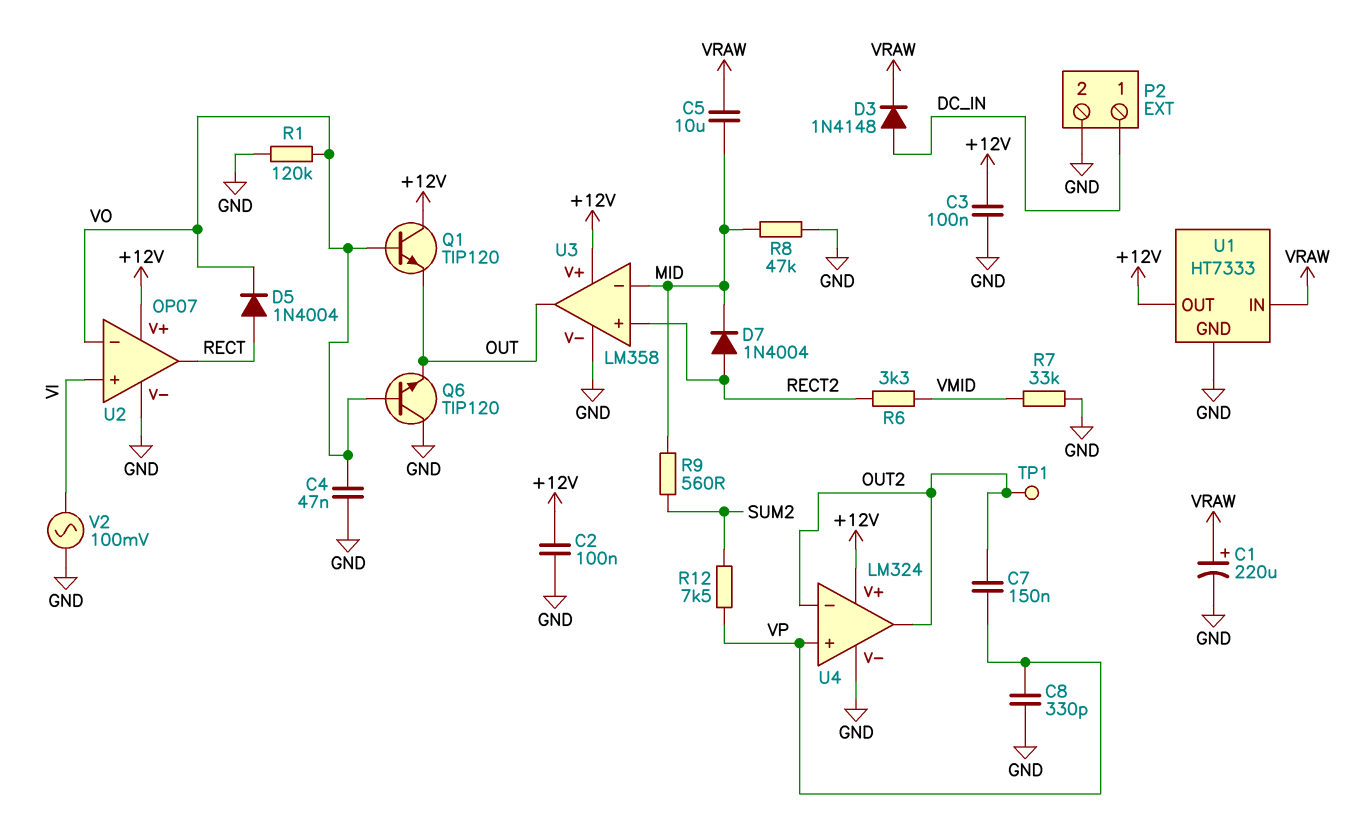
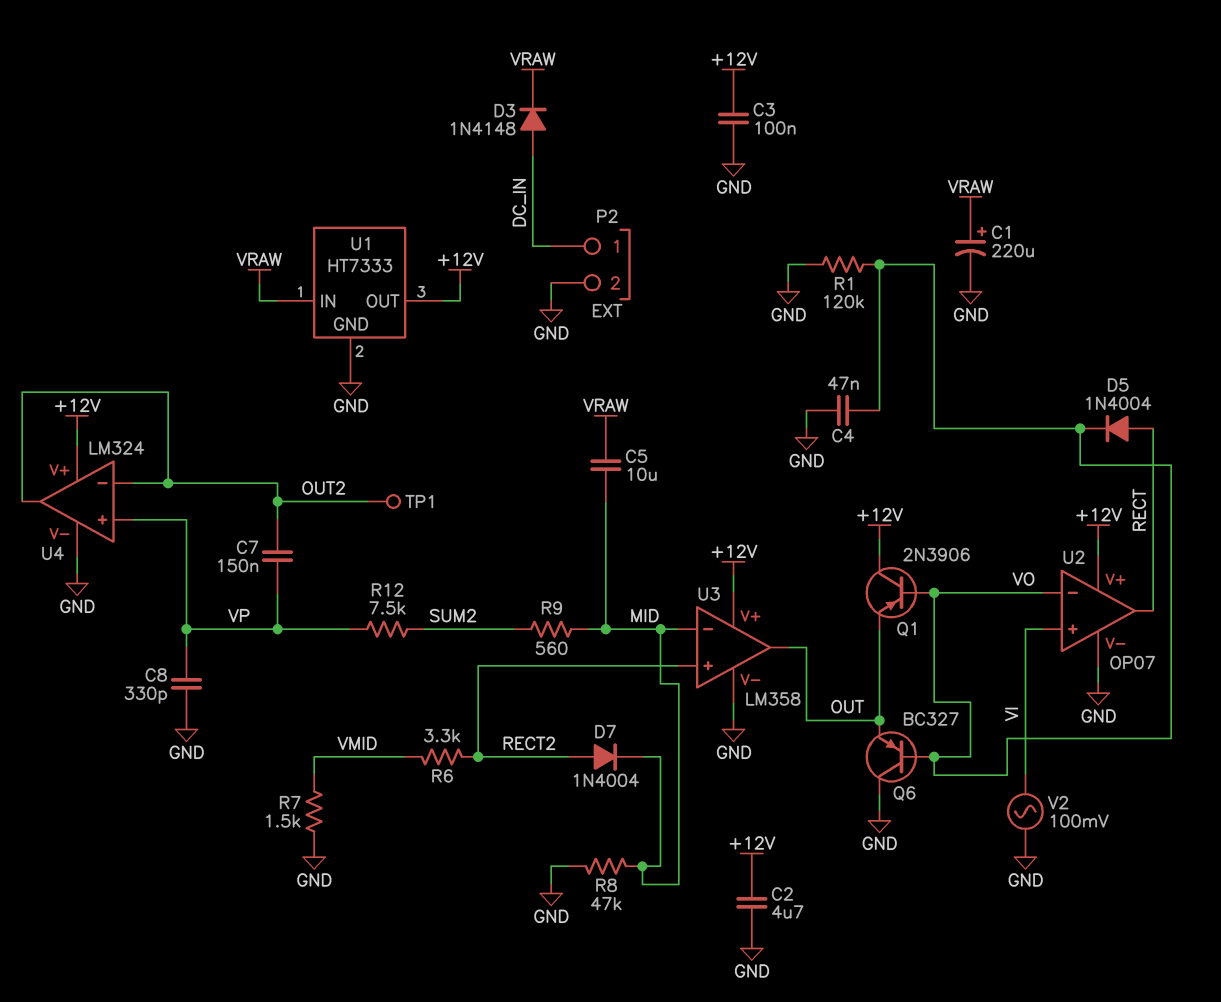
C2: 100nF (+12V, GND) -> 4.7uF (+12V, GND)
Q1: NPN TIP120 (B VO, C +12V, E OUT) -> PNP 2N3906 (B VO, C +12V, E OUT)
Q6: NPN TIP120 (B VO, C GND, E OUT) -> PNP BC327 (B VO, C GND, E OUT)
R7: 33k (GND, VMID) -> 1.5k (GND, VMID)

